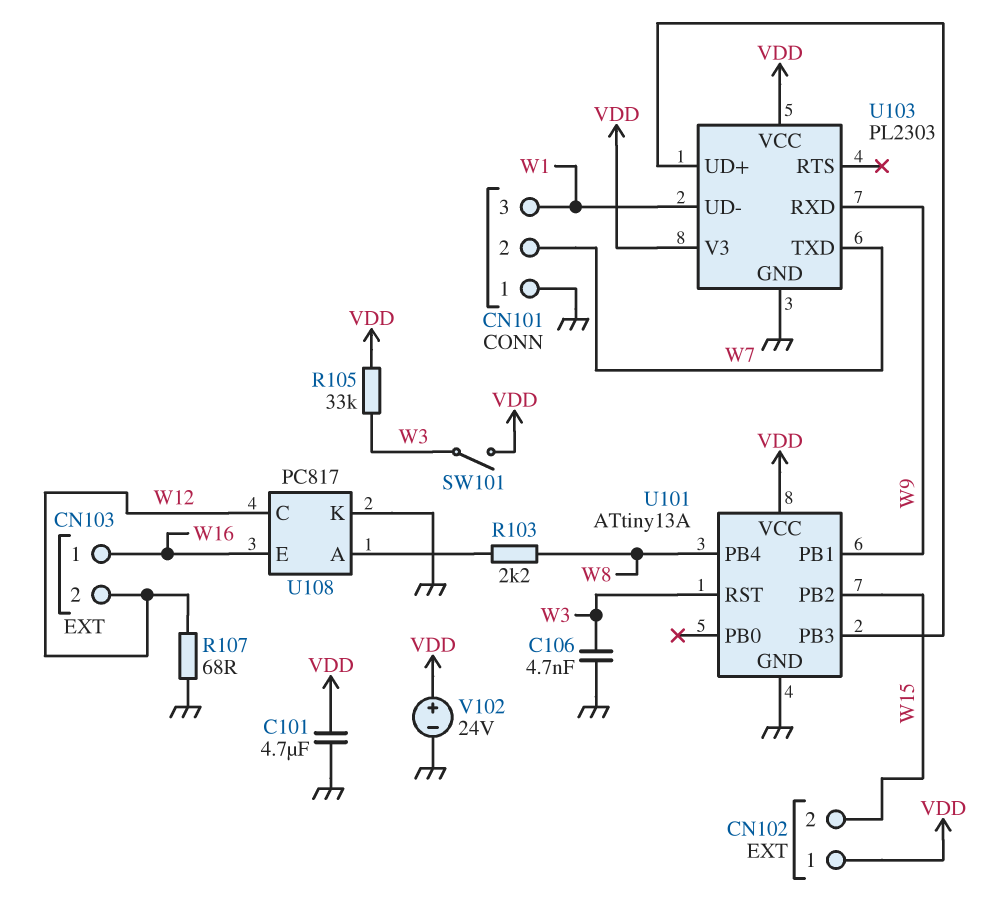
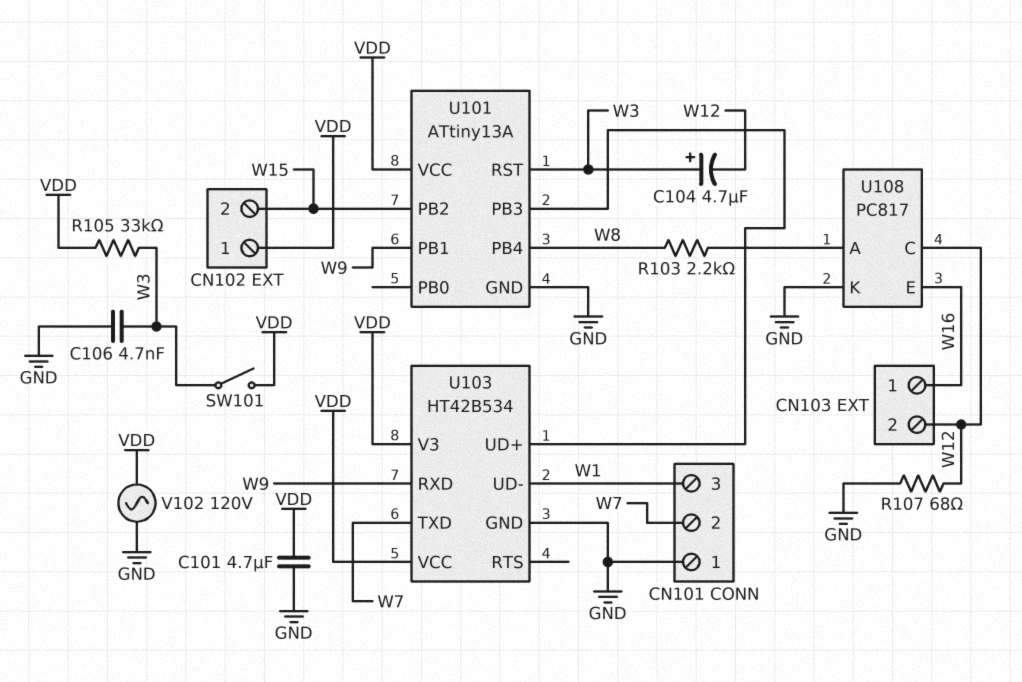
C104: none -> 4.7uF (plus W3, minus W12)
U103: PL2303 -> HT42B534
V102: 24V (plus VDD, minus GND) -> AC 120V (GND, VDD)

